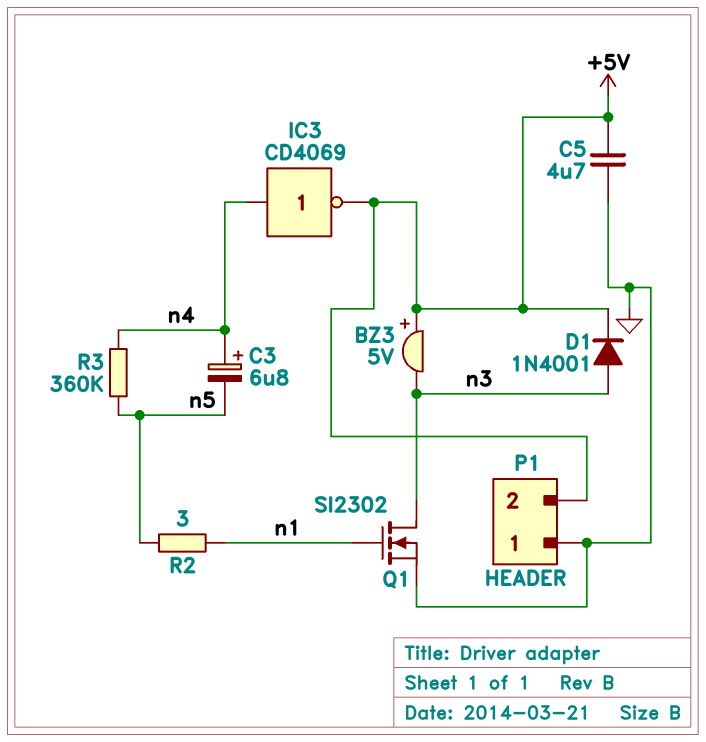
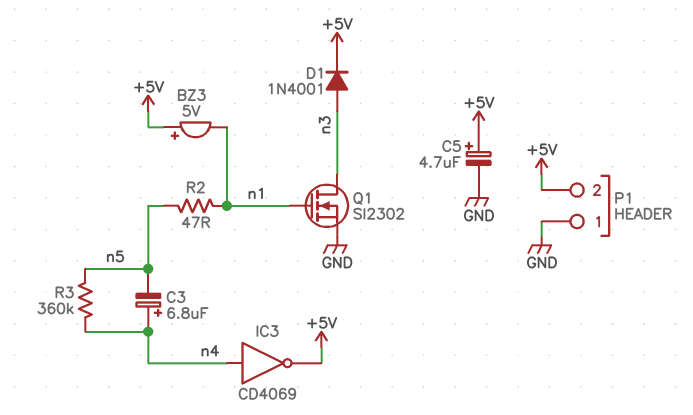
BZ3: buzzer 5V (plus +5V, minus n3) -> buzzer 5V (plus +5V, minus n1)
C5: 4.7uF (+5V, GND) -> 4.7uF (plus +5V, minus GND)
R2: 3 (n1, n5) -> 47 (n1, n5)

